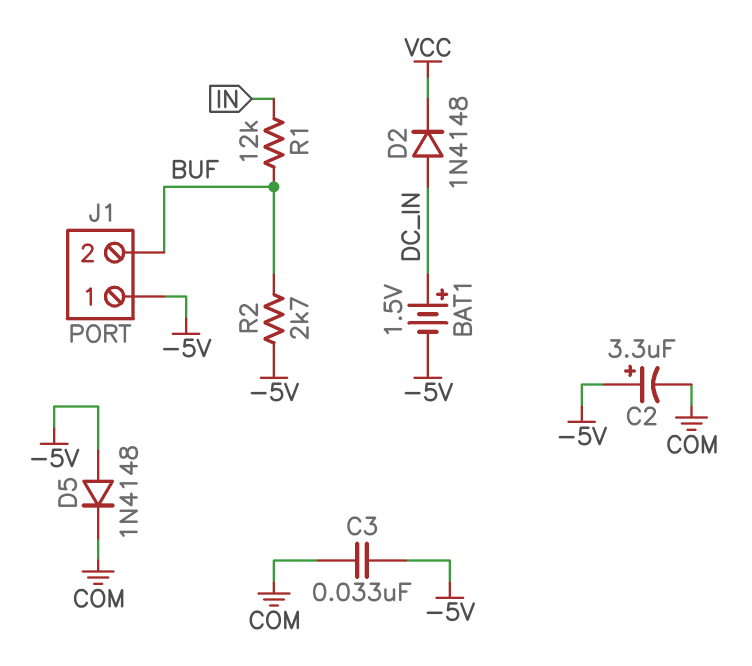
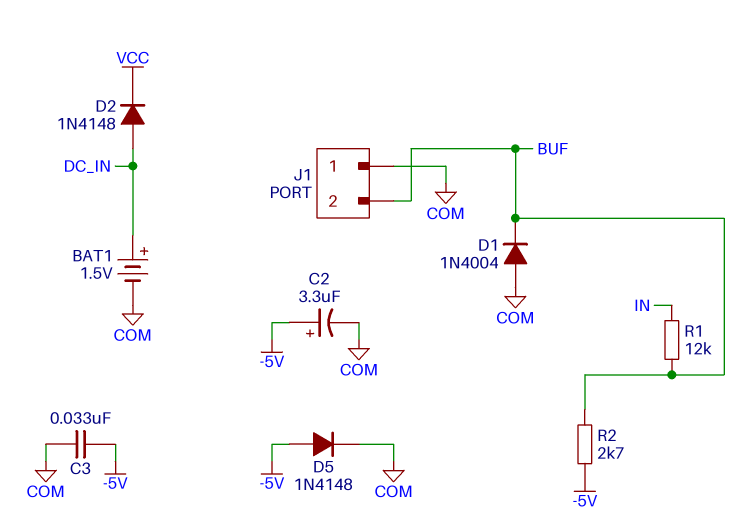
BAT1: 1.5V (plus DC_IN, minus -5V) -> 1.5V (plus DC_IN, minus COM)
D1: none -> diode 1N4004 (A COM, K BUF)
J1 pin 1: -5V -> COM

